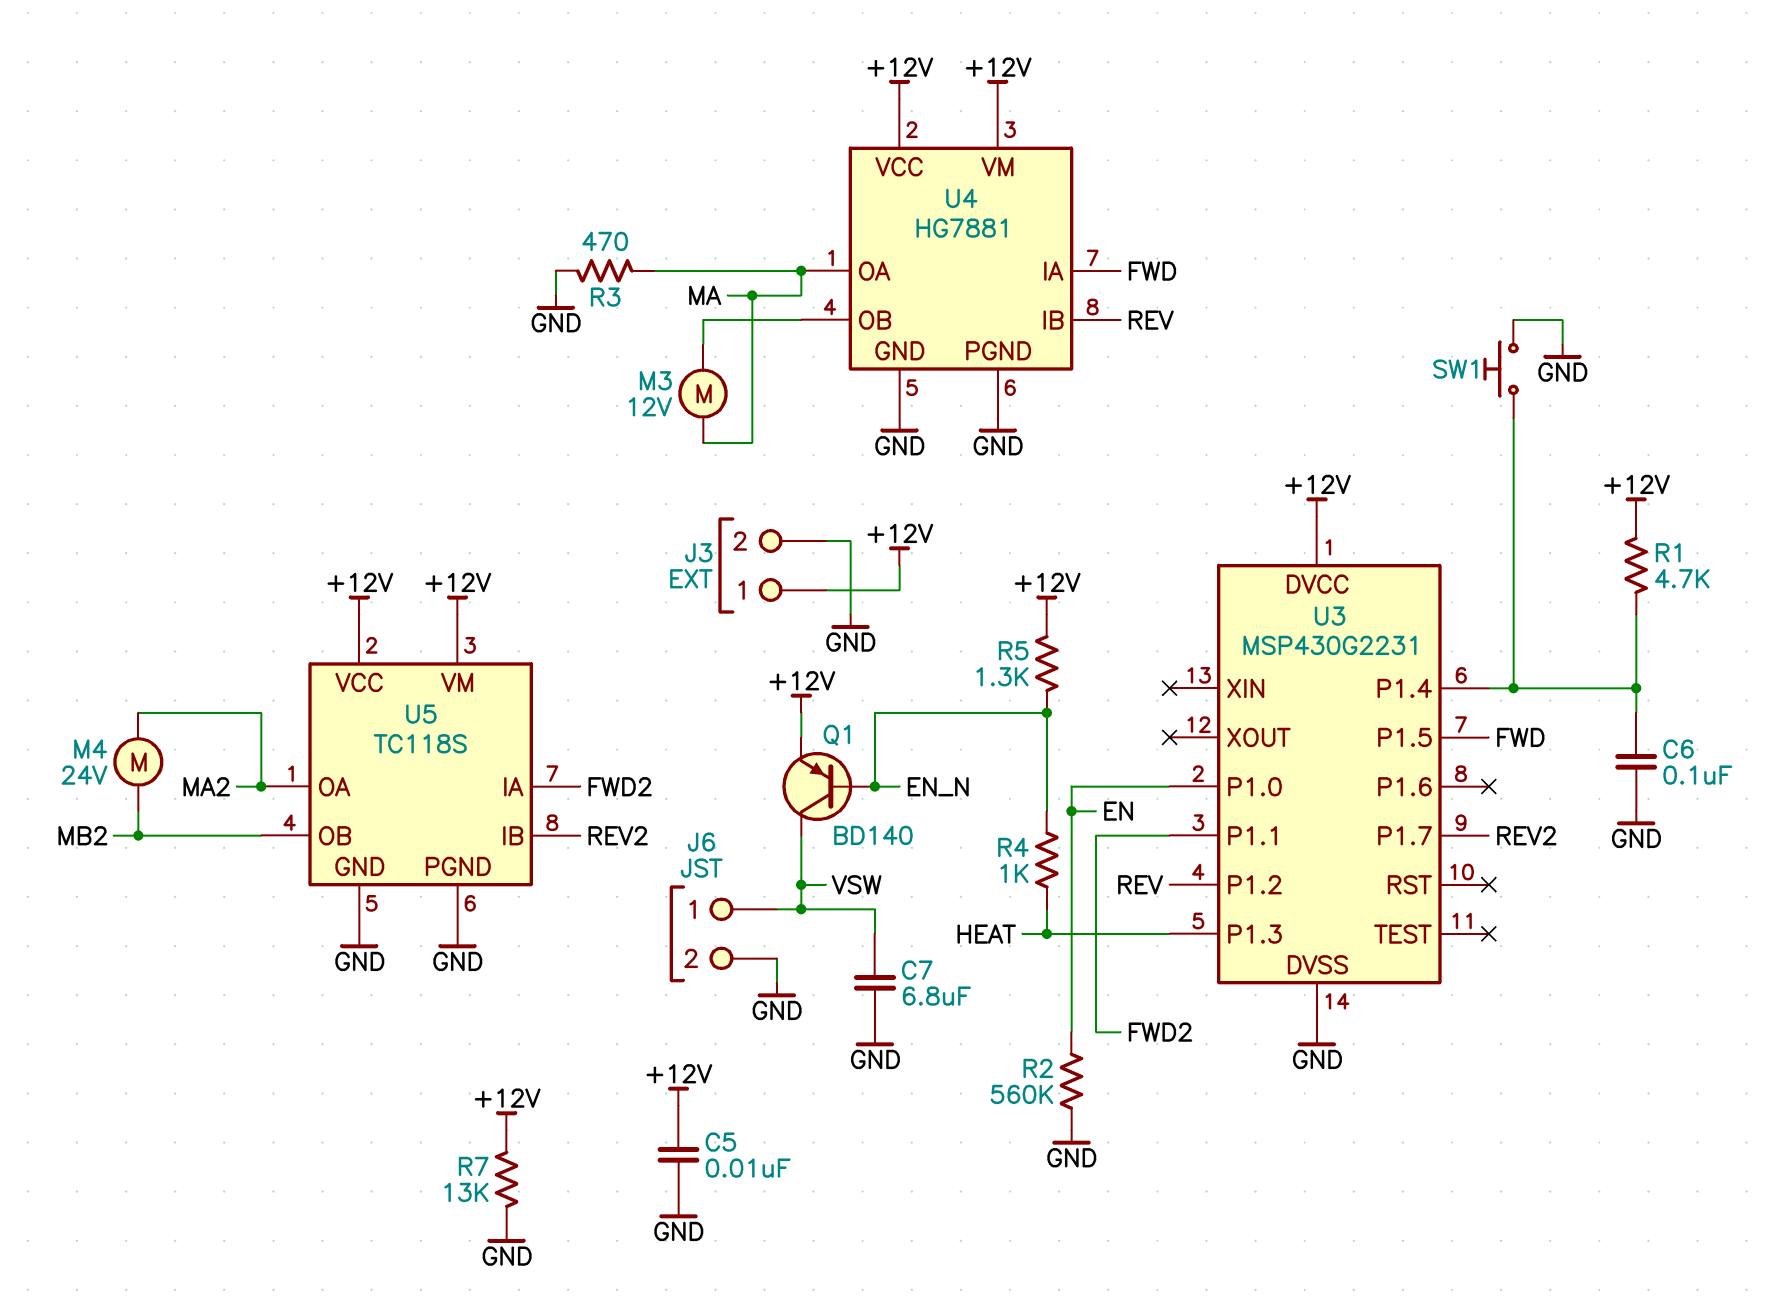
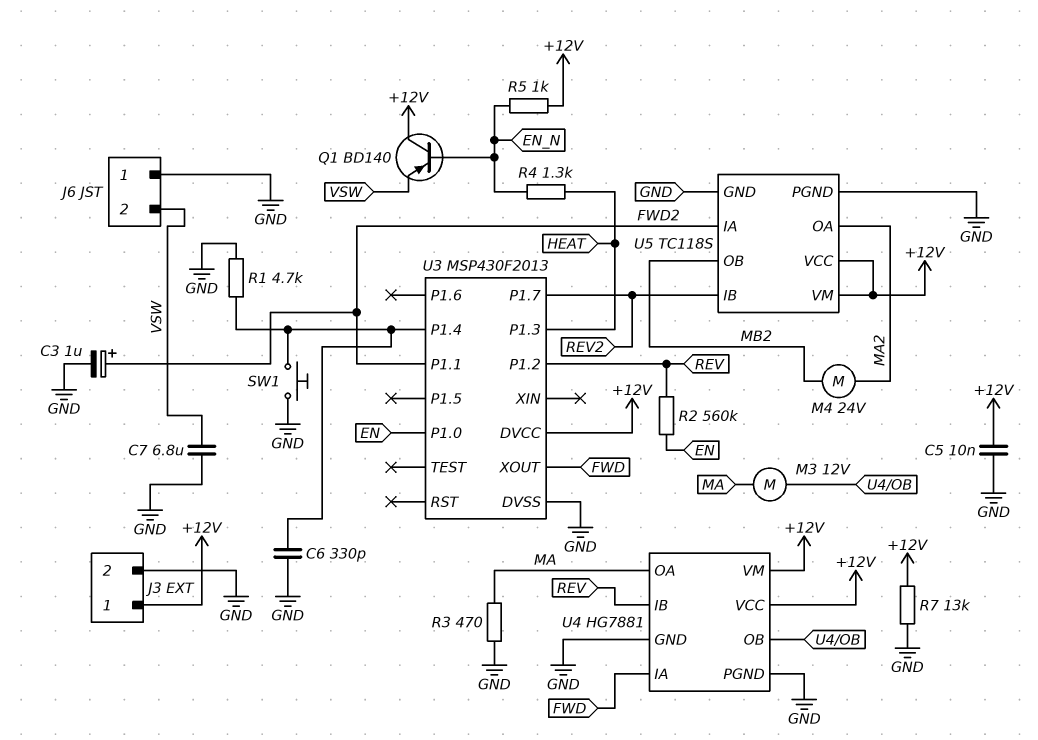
C3: none -> 1uF (plus FWD2, minus GND)
C6: 100nF (GND, U3/P1.4) -> 330pF (GND, U3/P1.4)
J6 pin 1: VSW -> GND
J6 pin 2: GND -> VSW
Q1: PNP BD140 (B EN_N, C VSW, E +12V) -> PNP BD140 (B EN_N, C +12V, E VSW)
R1: 4.7k (+12V, U3/P1.4) -> 4.7k (GND, U3/P1.4)
R2: 560k (EN, GND) -> 560k (EN, REV)
R4: 1k (EN_N, HEAT) -> 1.3k (EN_N, HEAT)
R5: 1.3k (+12V, EN_N) -> 1k (+12V, EN_N)
U3: MSP430G2231 -> MSP430F2013
U3 pin P1.5: FWD -> none
U3 pin XOUT: none -> FWD

